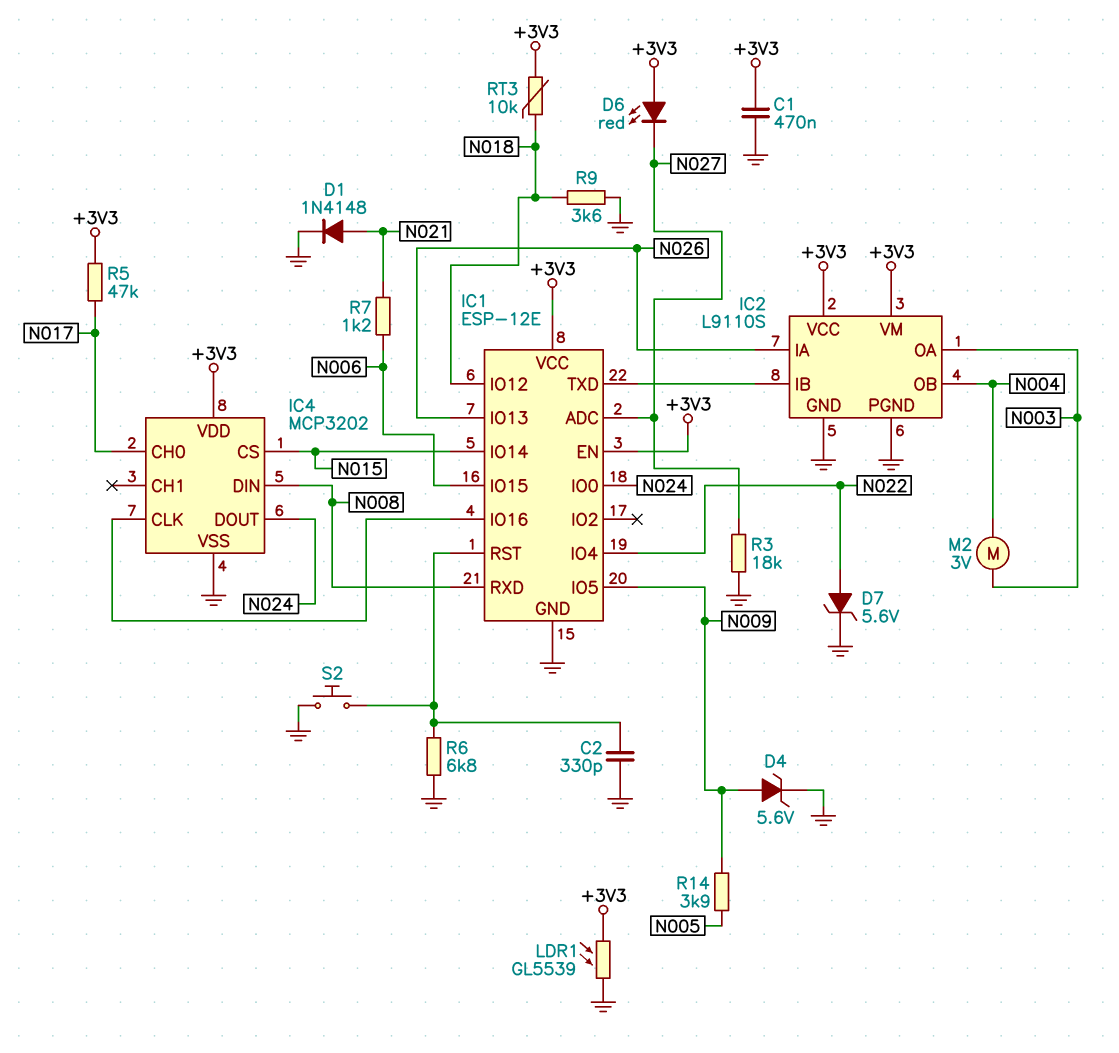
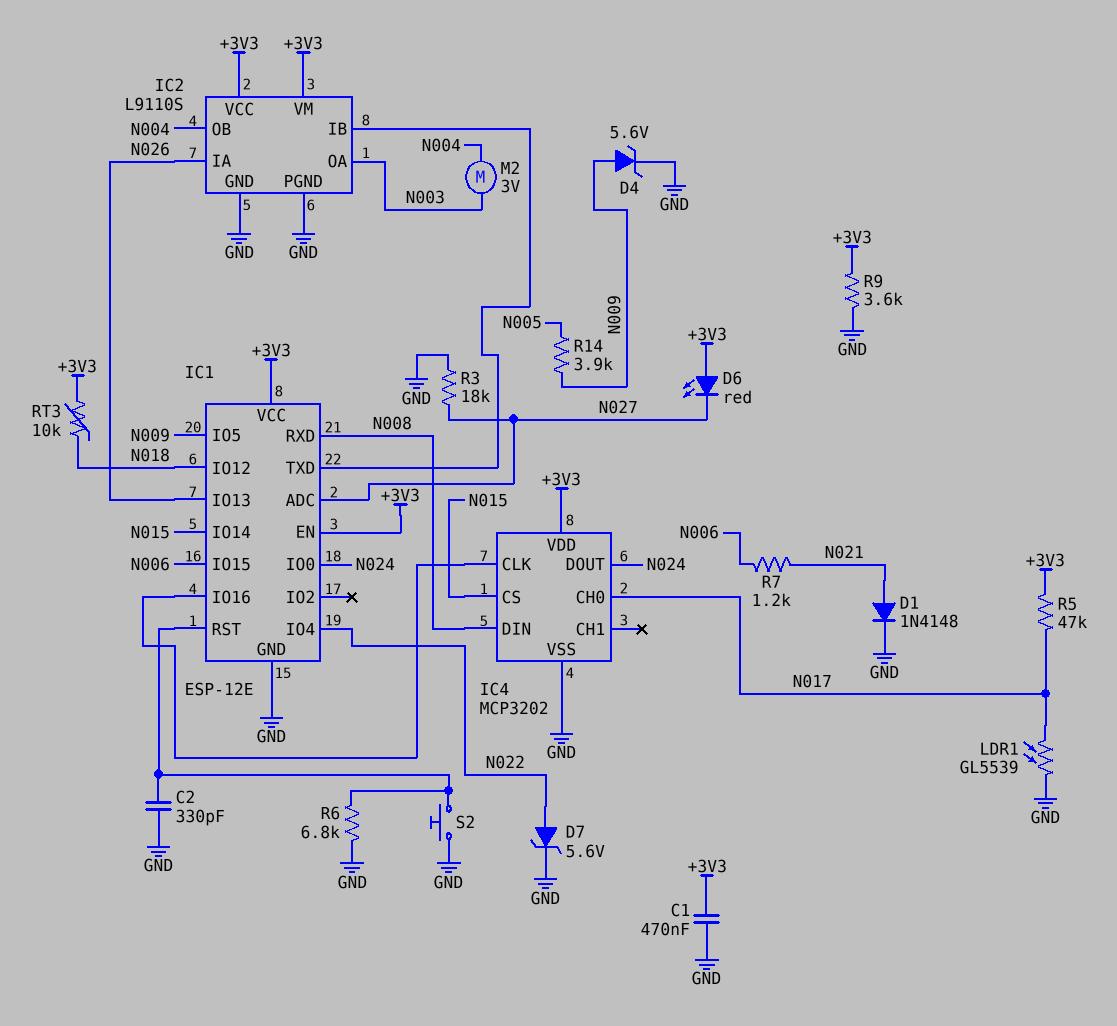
LDR1: GL5539 (+3V3, GND) -> GL5539 (GND, N017)
R9: 3.6k (GND, N018) -> 3.6k (+3V3, GND)

